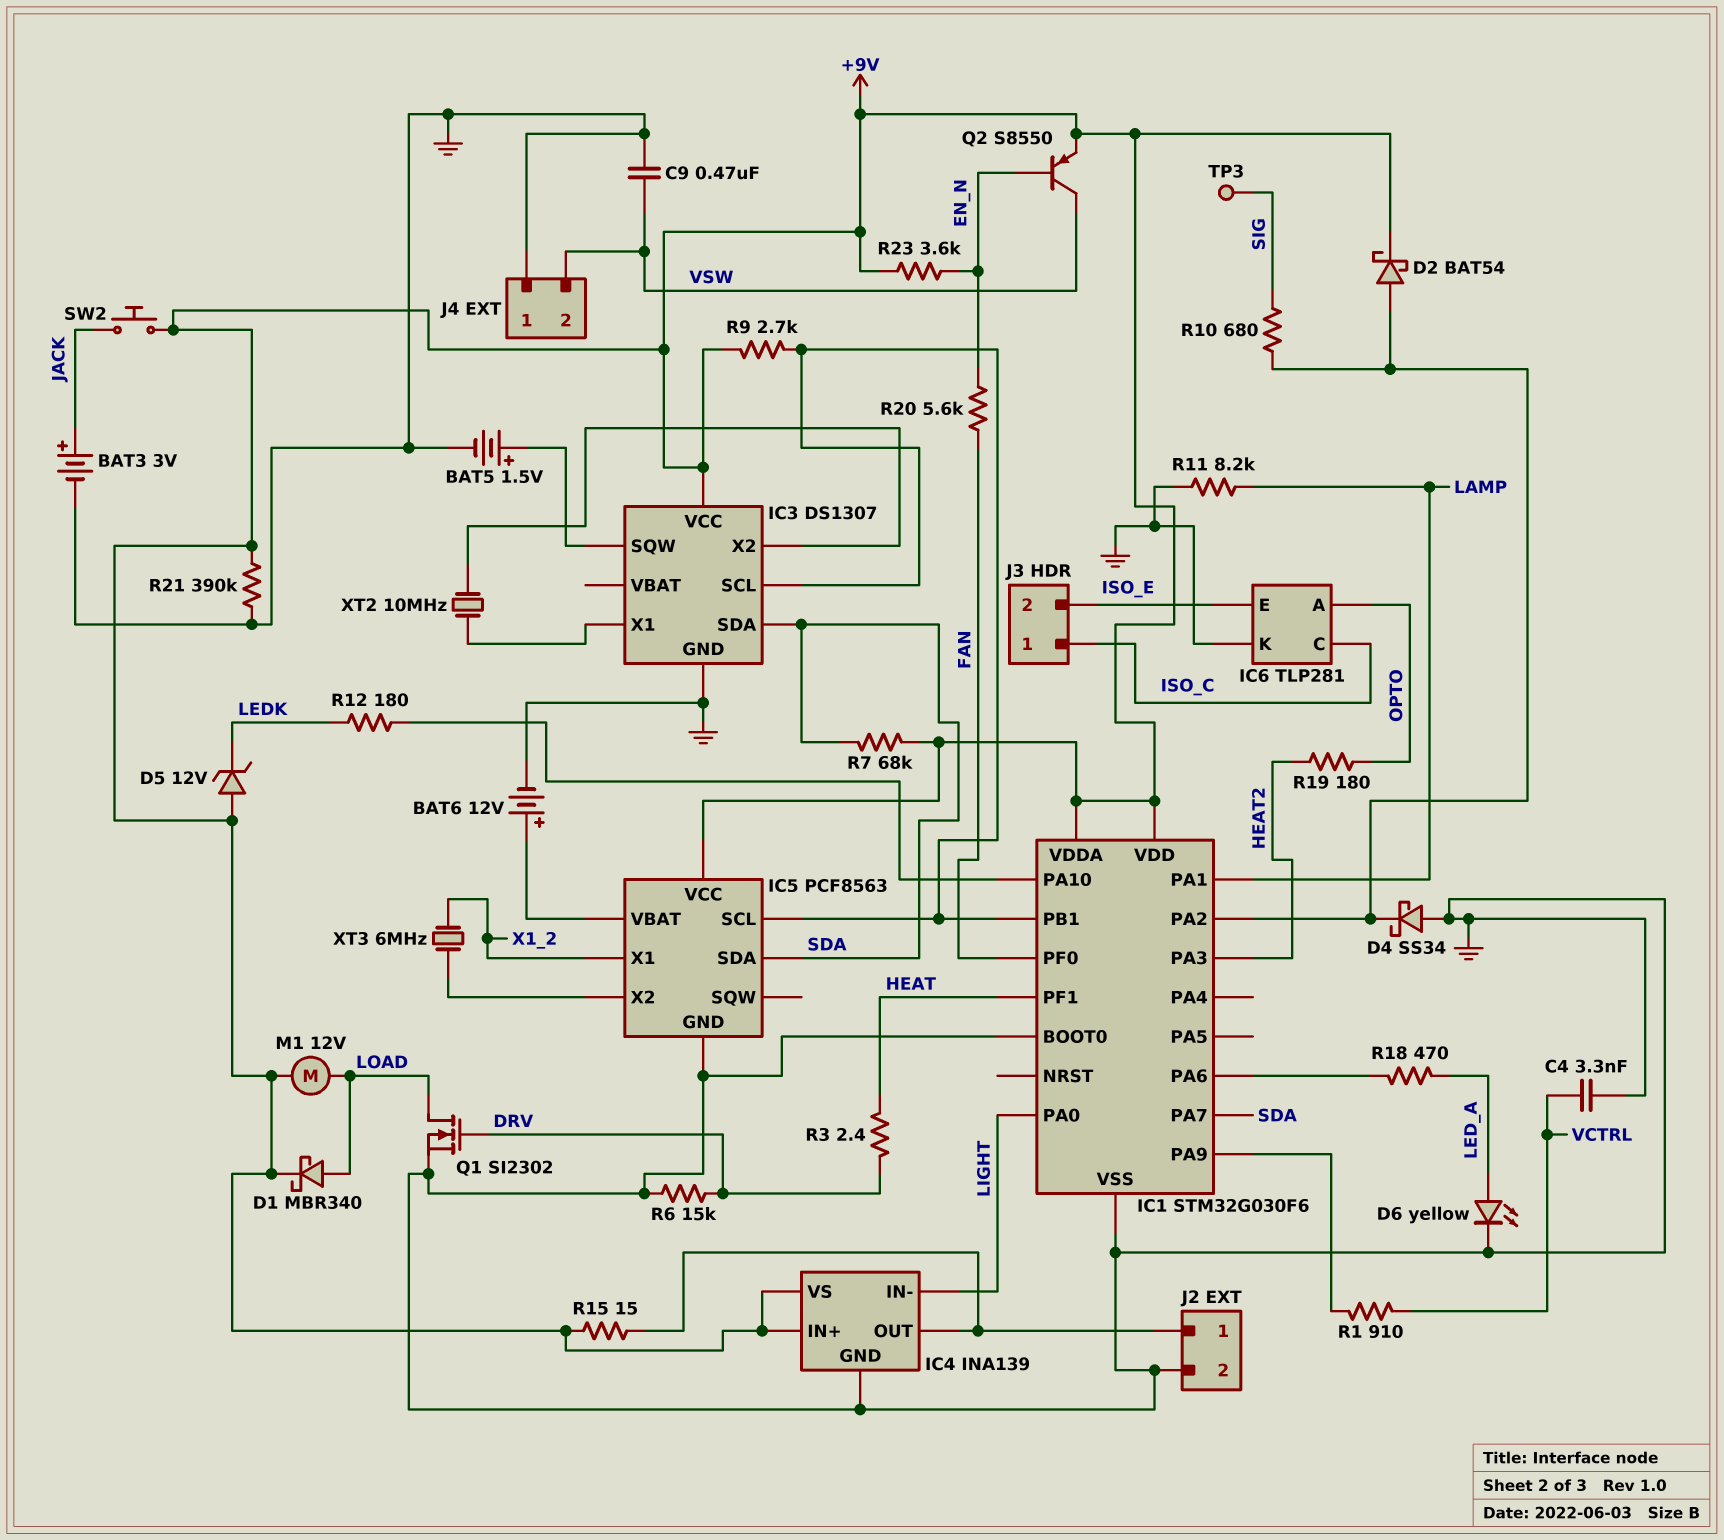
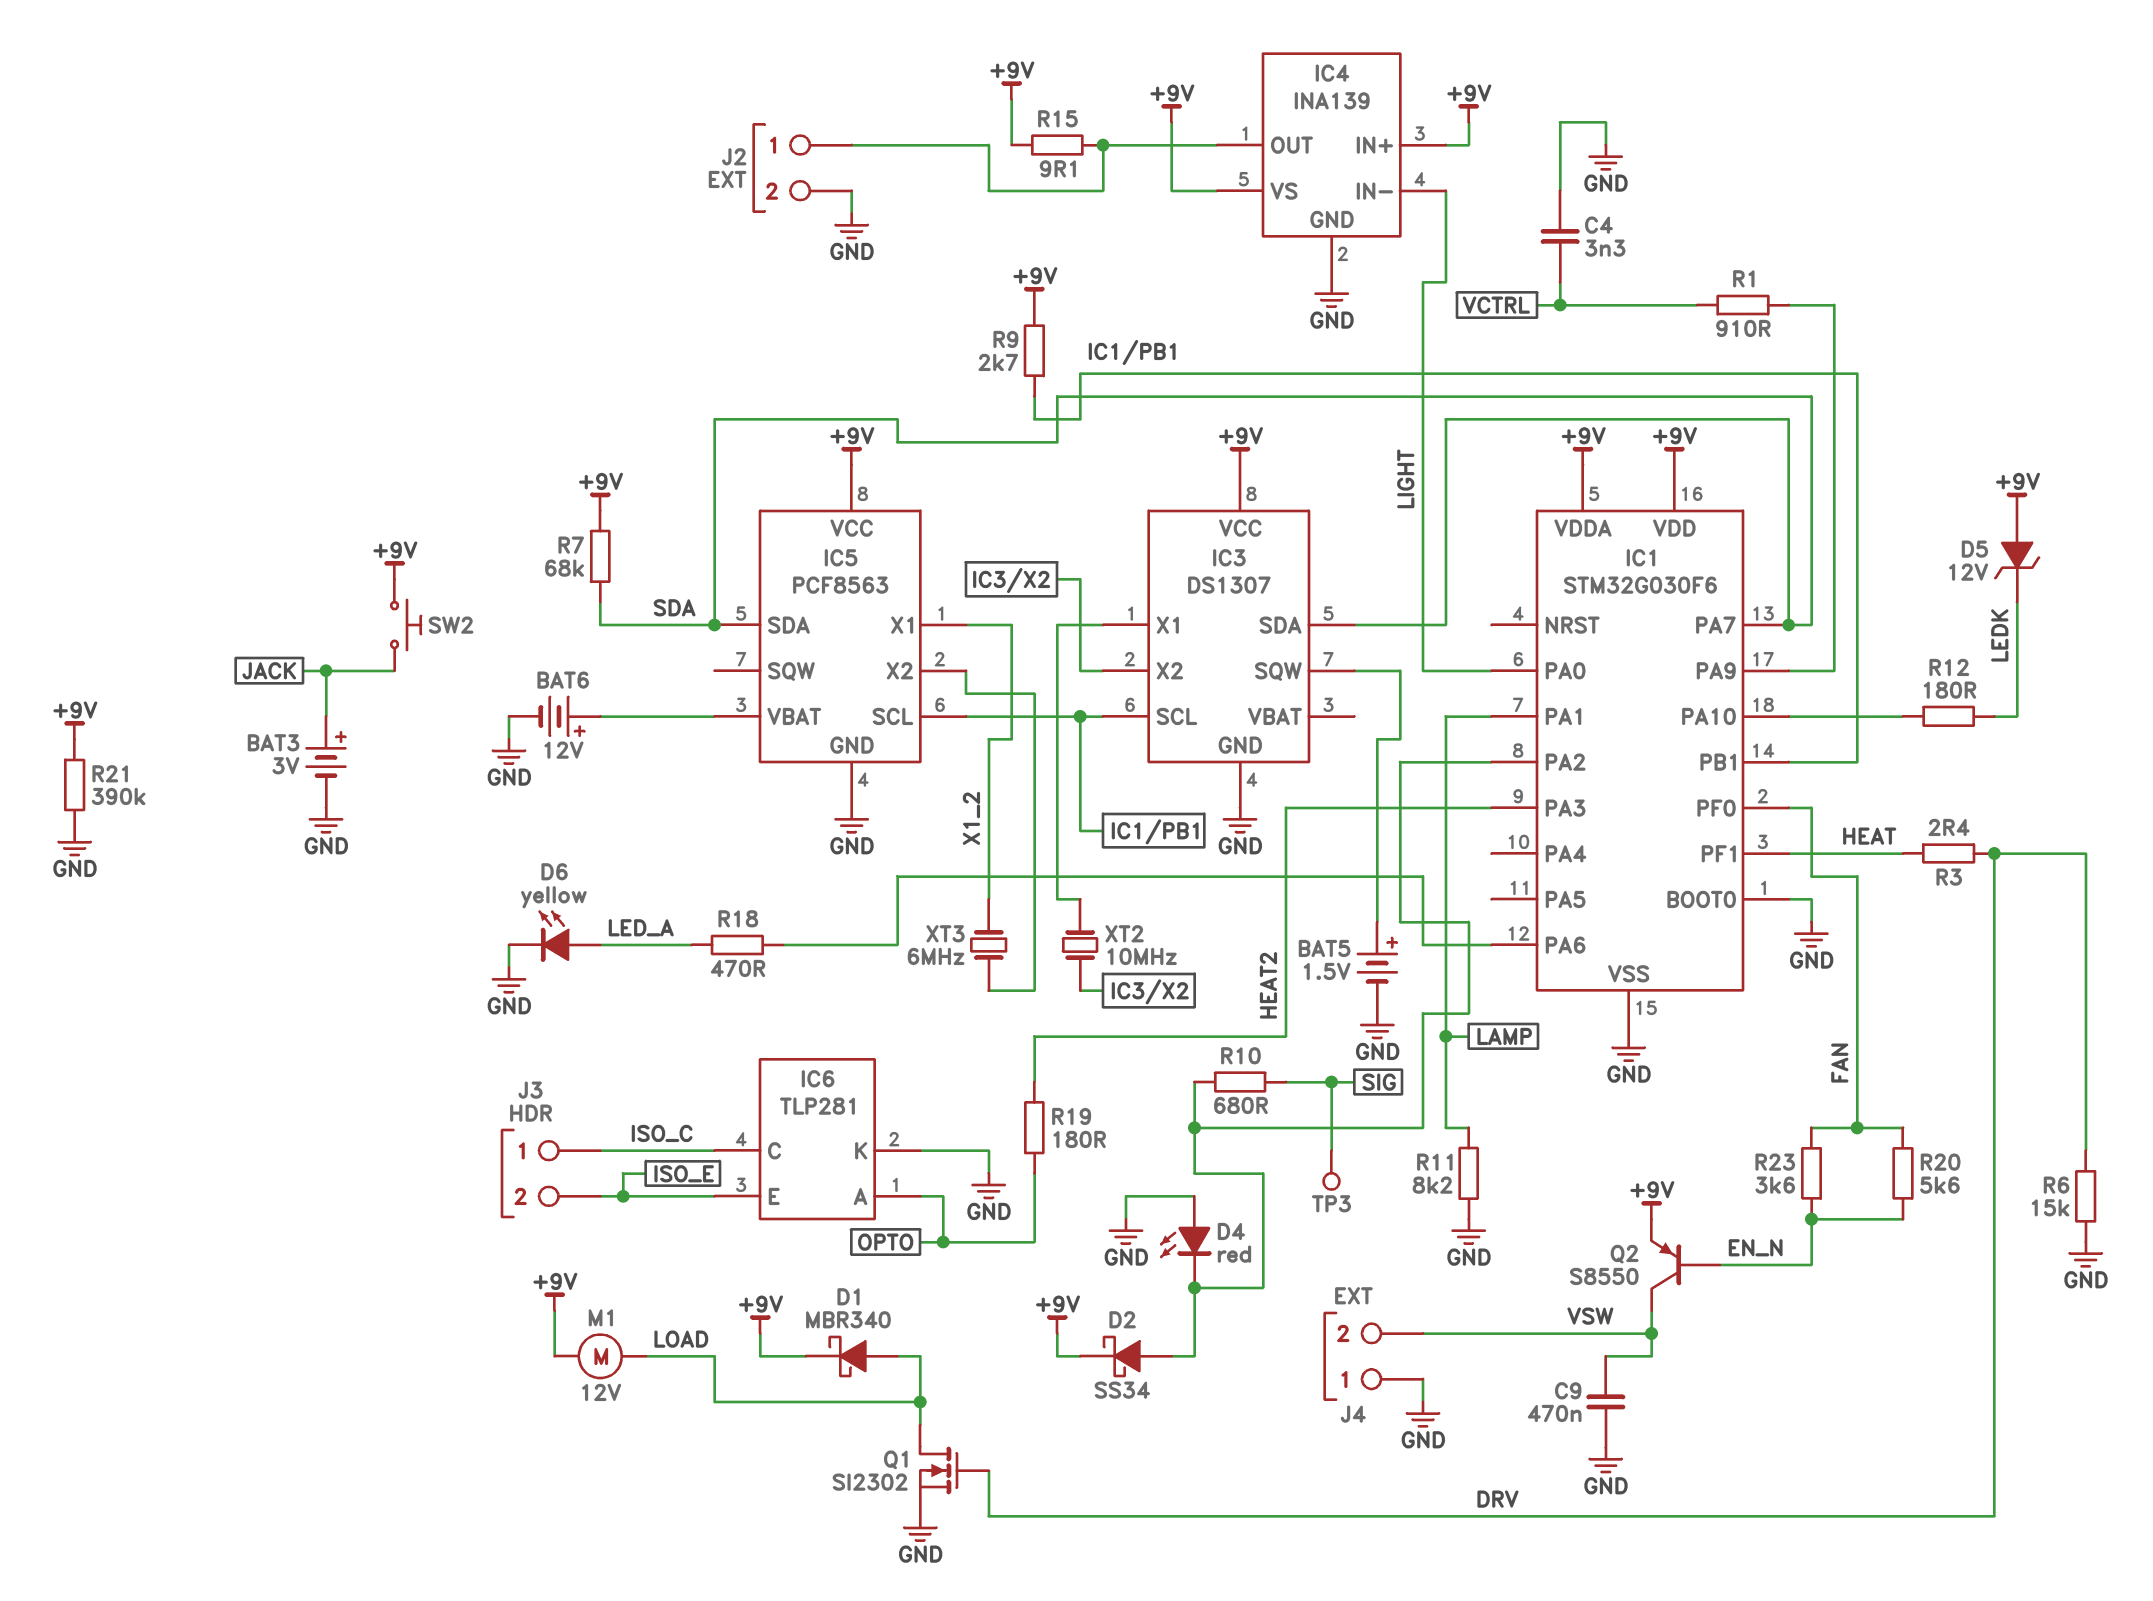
D2: schottky BAT54 (A IC1/PA2, K +9V) -> schottky SS34 (A IC1/PA2, K +9V)
D4: schottky SS34 (A GND, K IC1/PA2) -> LED red (A GND, K IC1/PA2)
R15: 15 (+9V, IC4/OUT) -> 9.1 (+9V, IC4/OUT)
R23: 3.6k (+9V, EN_N) -> 3.6k (EN_N, FAN)

